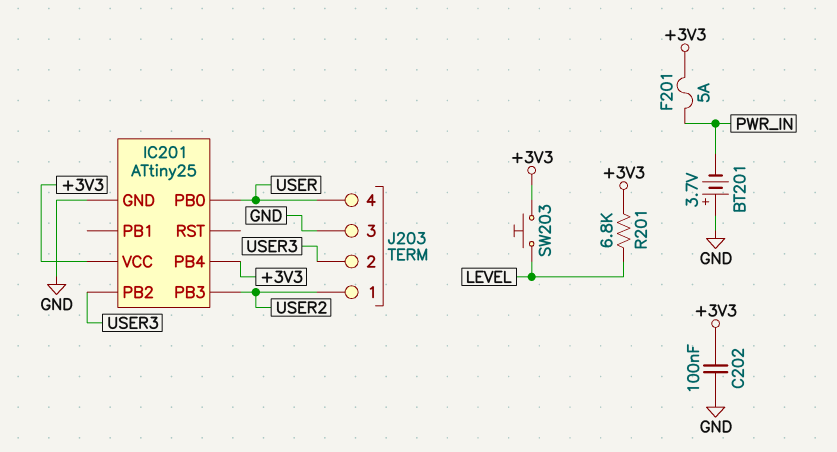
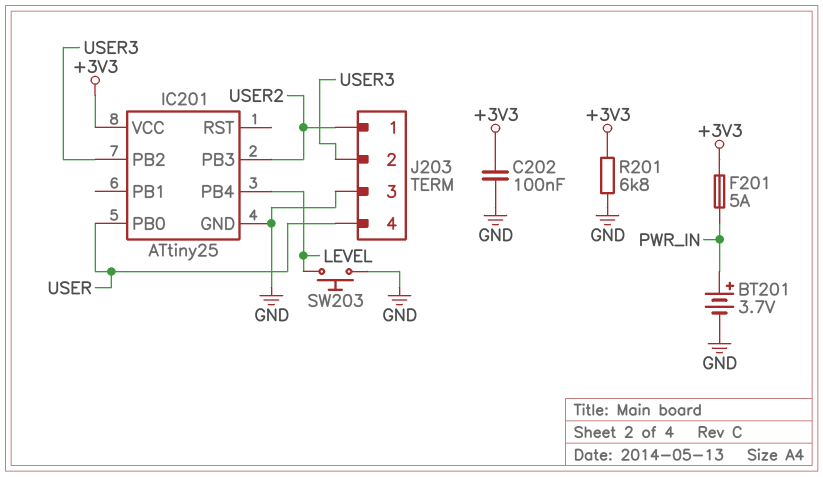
BT201: 3.7V (plus GND, minus PWR_IN) -> 3.7V (plus PWR_IN, minus GND)
IC201 pin PB4: +3V3 -> LEVEL
R201: 6.8k (+3V3, LEVEL) -> 6.8k (+3V3, GND)
SW203: button (+3V3, LEVEL) -> button (GND, LEVEL)

